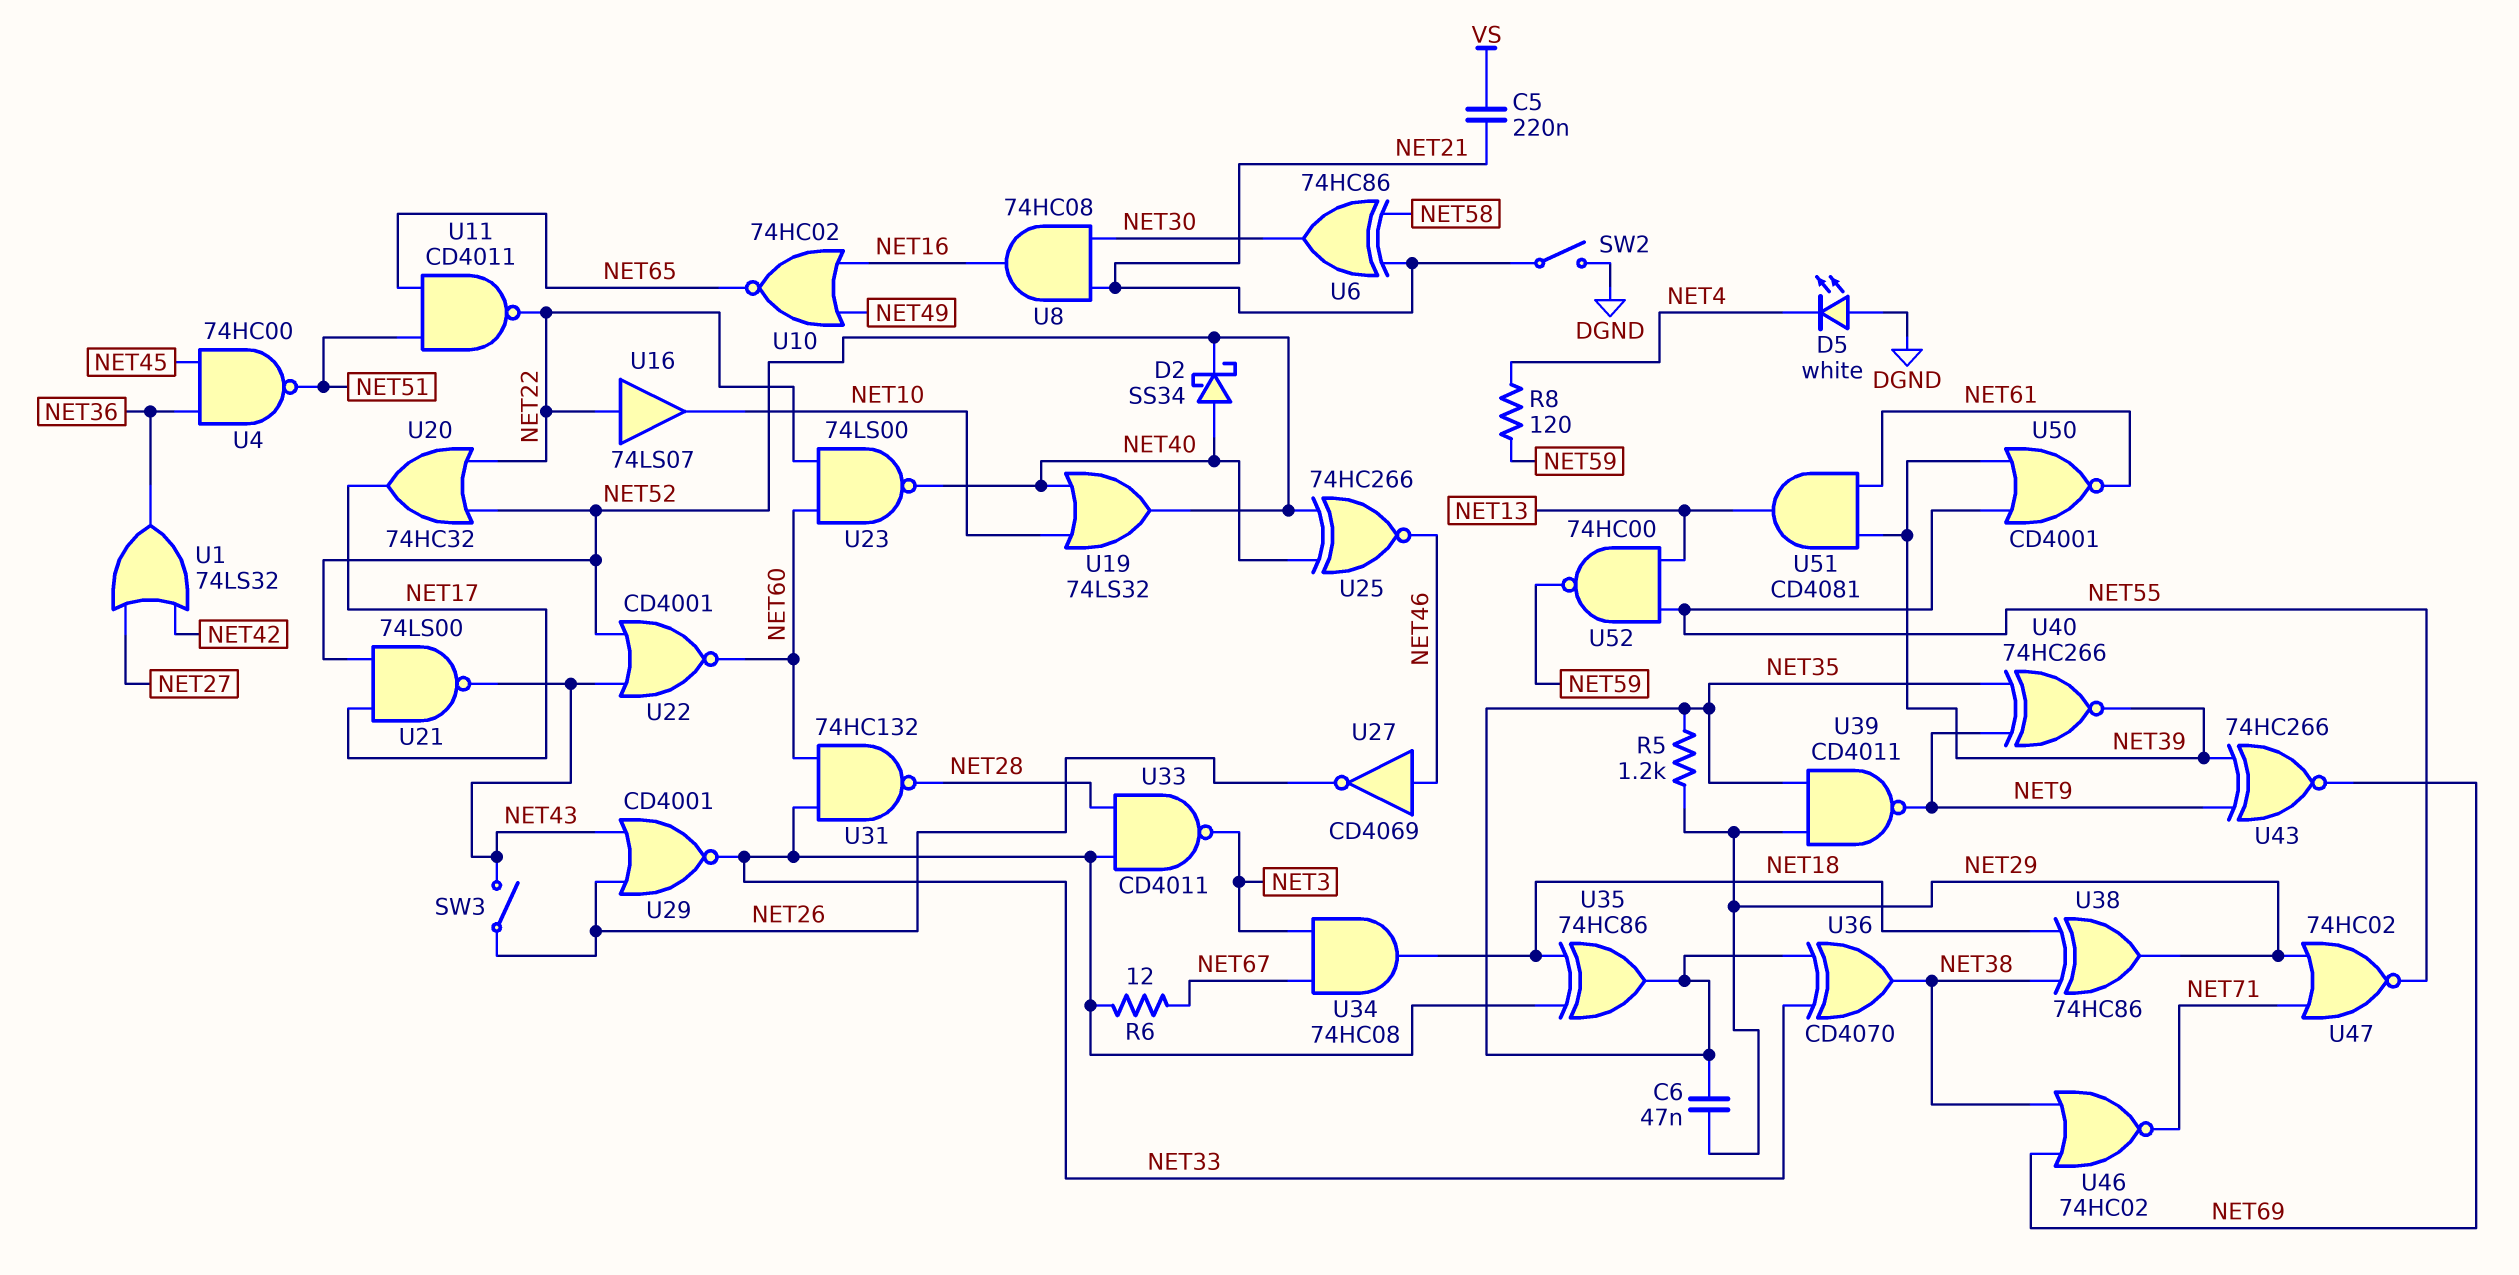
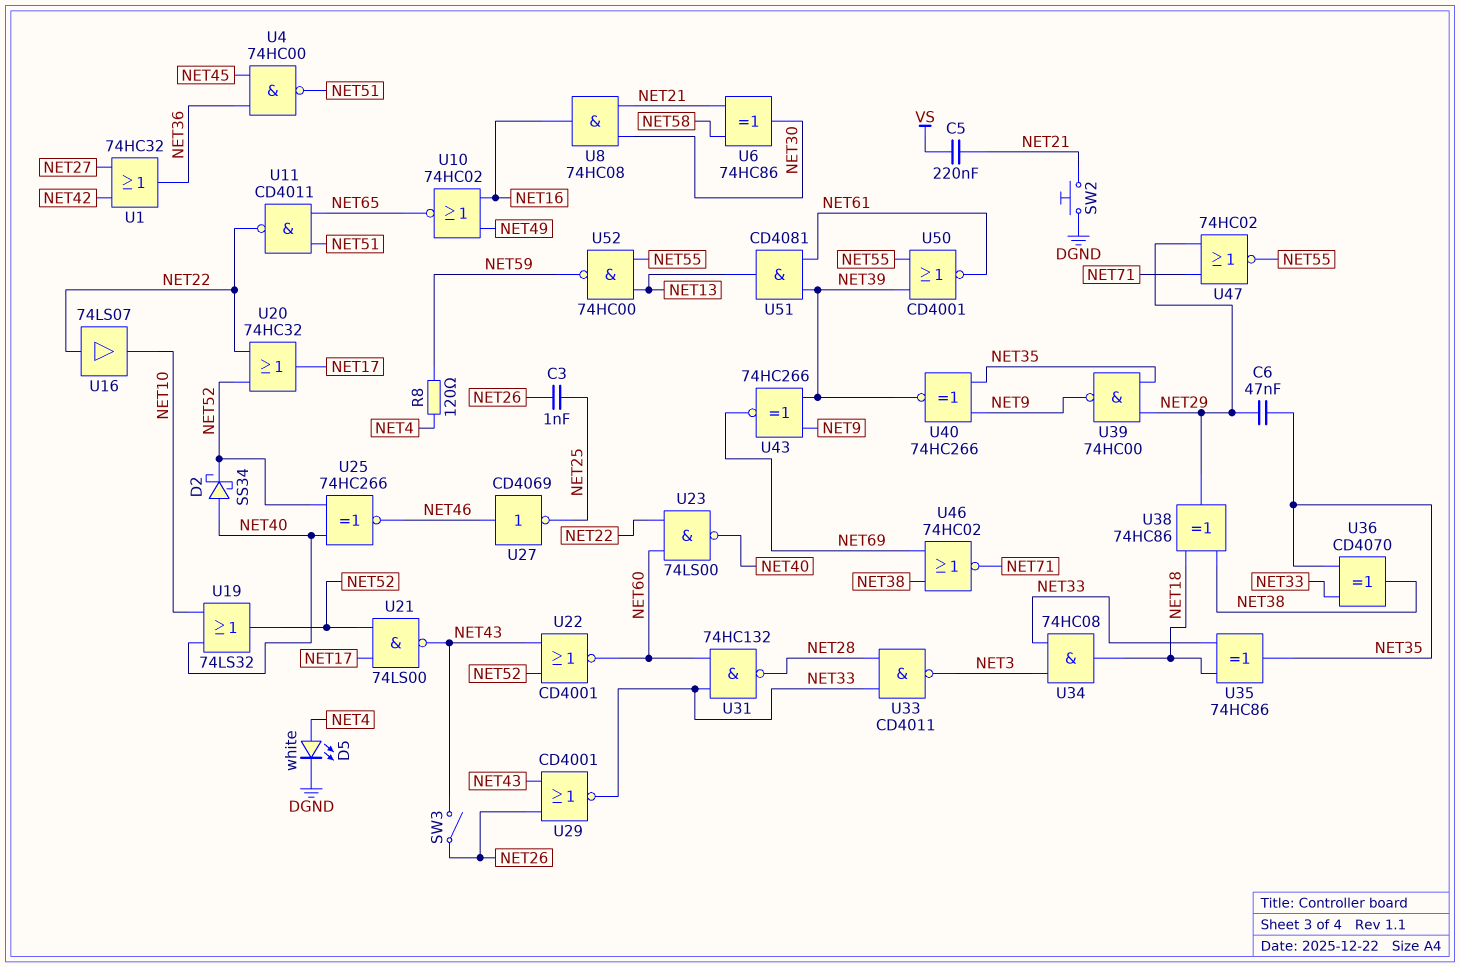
C3: none -> 1nF (NET25, NET26)
D5: LED white (A DGND, K NET4) -> LED white (A NET4, K DGND)
R5: 1.2k (NET29, NET35) -> none
R6: 12 (NET33, NET67) -> none
SW2: switch (DGND, NET21) -> button (DGND, NET21)
U1: OR 74LS32 (in NET27, in NET42, out NET36) -> OR 74HC32 (in NET27, in NET42, out NET36)
U27: NOT CD4069 (in NET46, out NET26) -> NOT CD4069 (in NET46, out NET25)
U34: AND 74HC08 (in NET3, in NET67, out NET18) -> AND 74HC08 (in NET3, in NET33, out NET18)
U39: NAND CD4011 (in NET29, in NET35, out NET9) -> NAND 74HC00 (in NET29, in NET35, out NET9)

